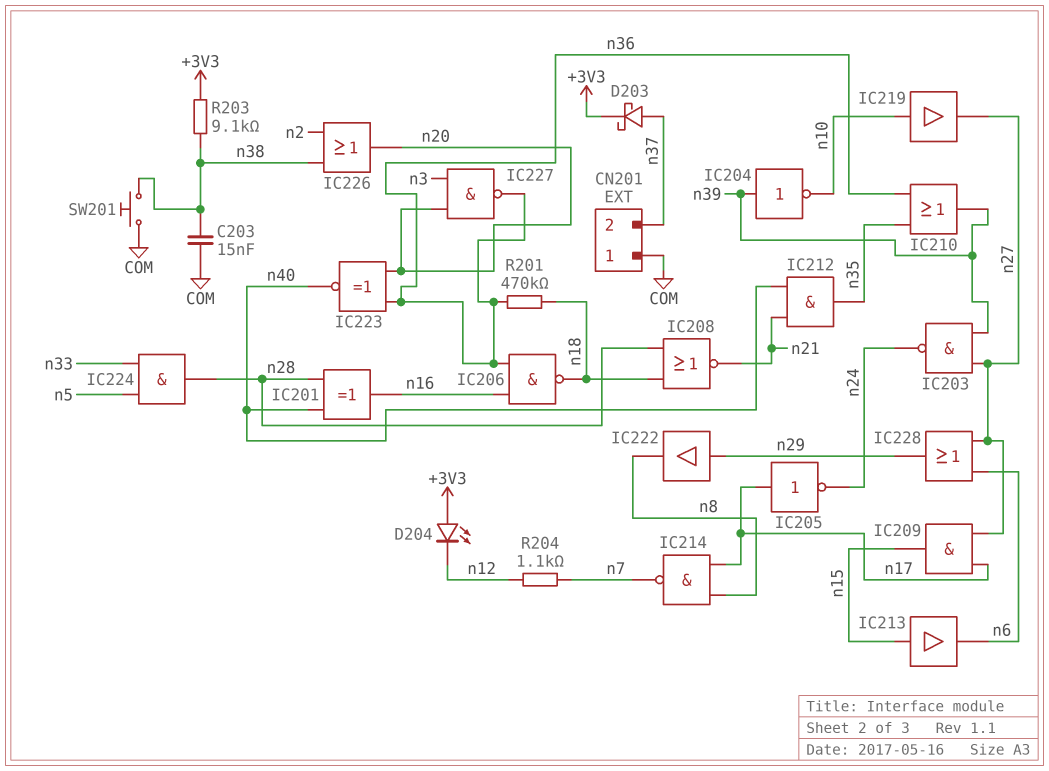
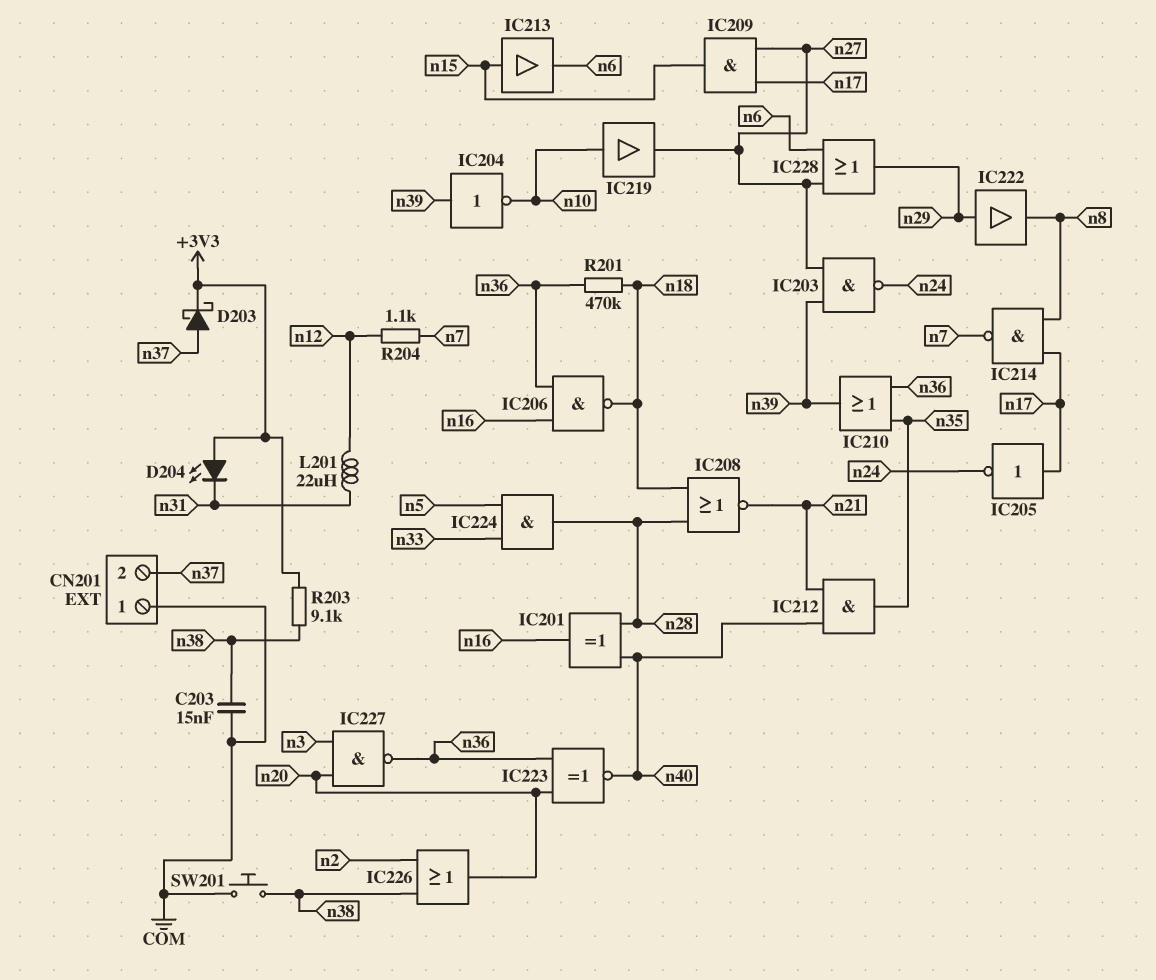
D204: LED (A +3V3, K n12) -> LED (A +3V3, K n31)
L201: none -> 22uH (n12, n31)

